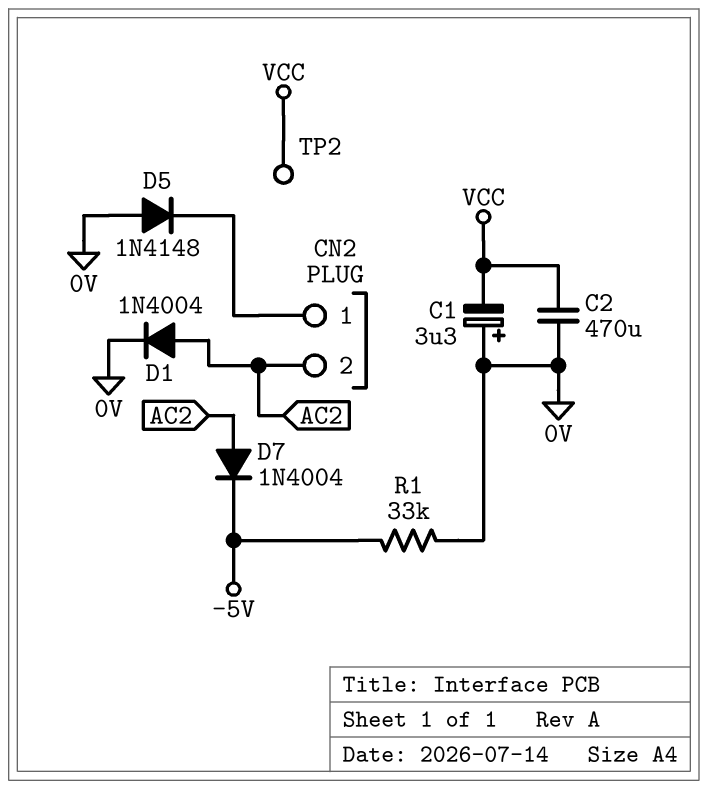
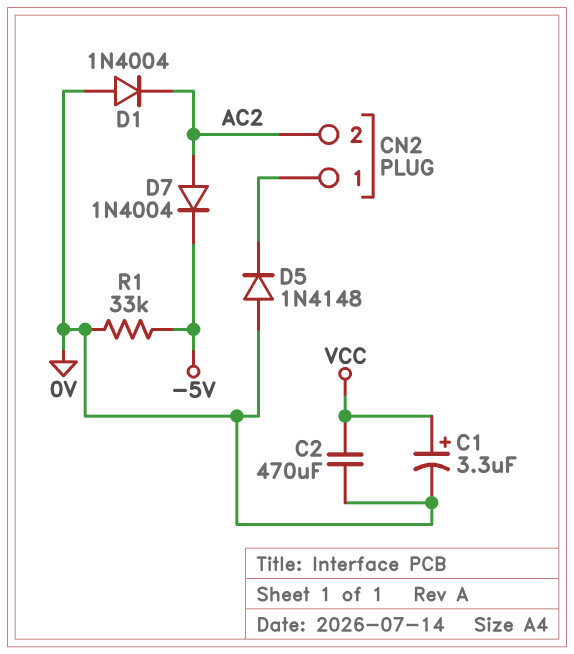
C1: 3.3uF (plus 0V, minus VCC) -> 3.3uF (plus VCC, minus 0V)
D1: diode 1N4004 (A AC2, K 0V) -> diode 1N4004 (A 0V, K AC2)
TP2: test point (VCC) -> none

